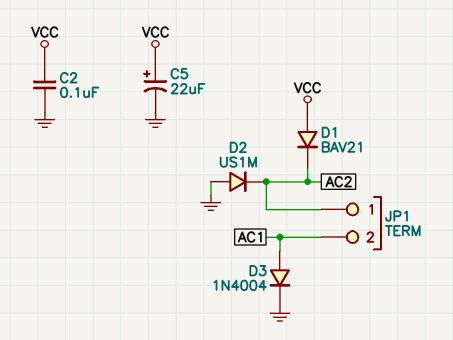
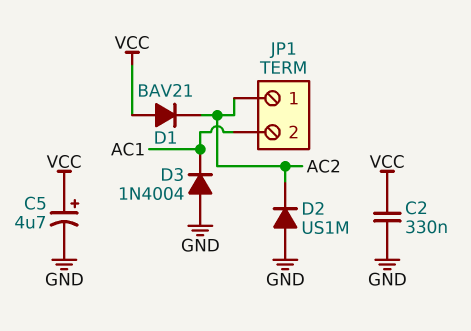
C2: 100nF (GND, VCC) -> 330nF (GND, VCC)
C5: 22uF (plus VCC, minus GND) -> 4.7uF (plus VCC, minus GND)
D3: diode 1N4004 (A AC1, K GND) -> diode 1N4004 (A GND, K AC1)

